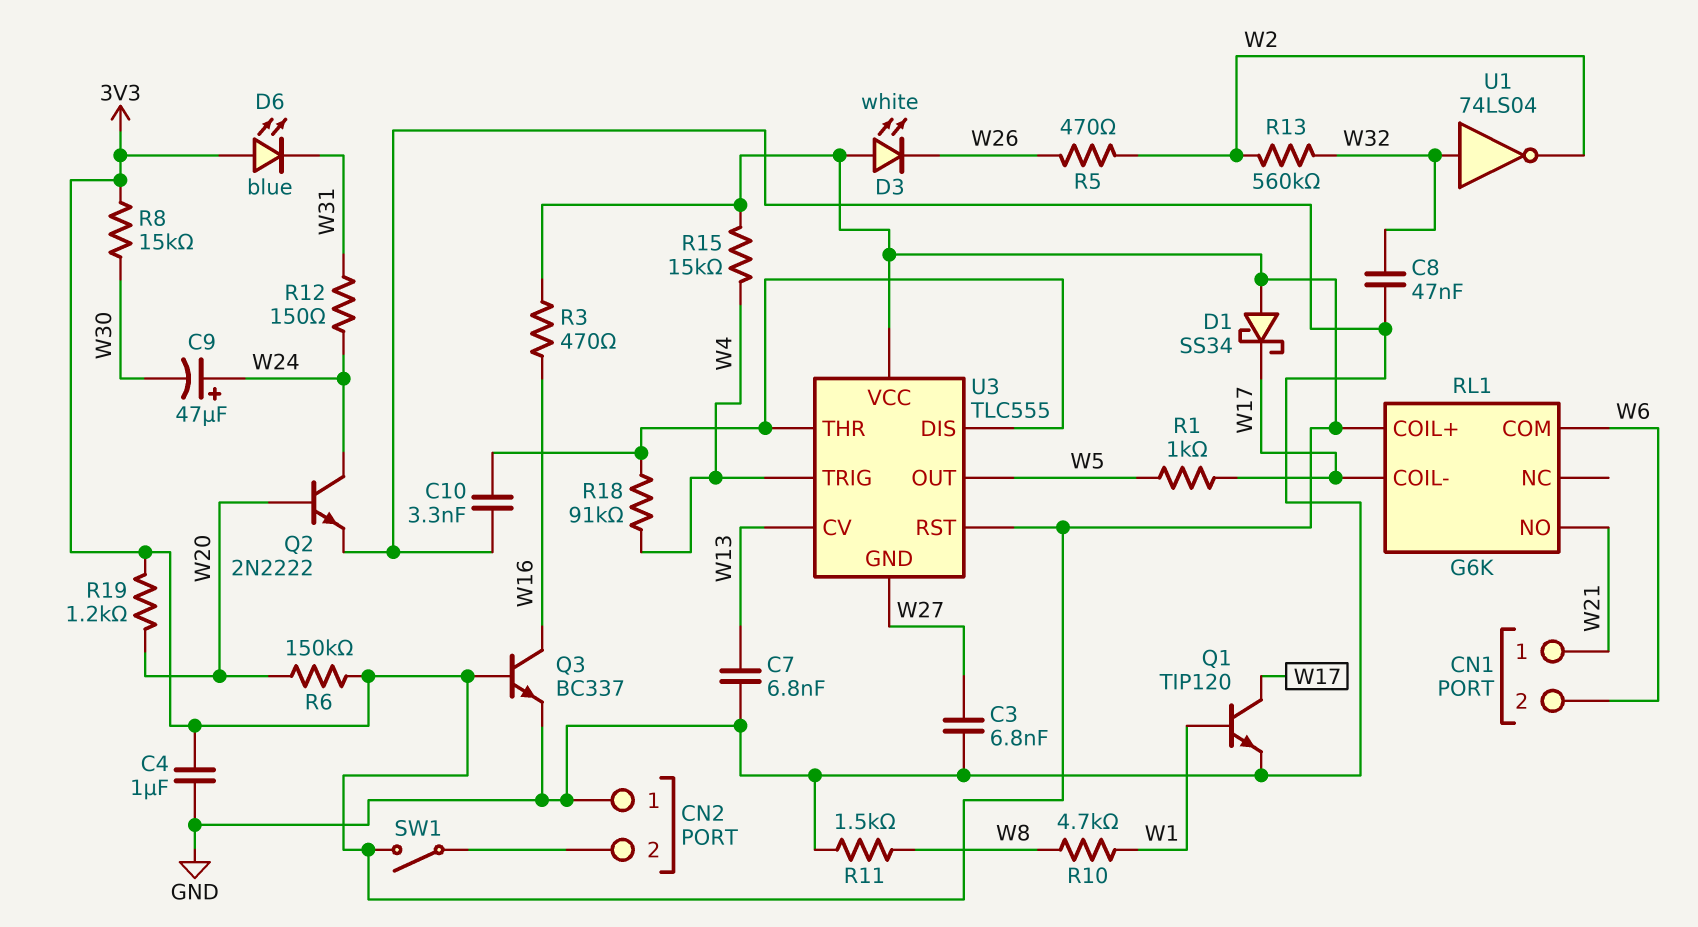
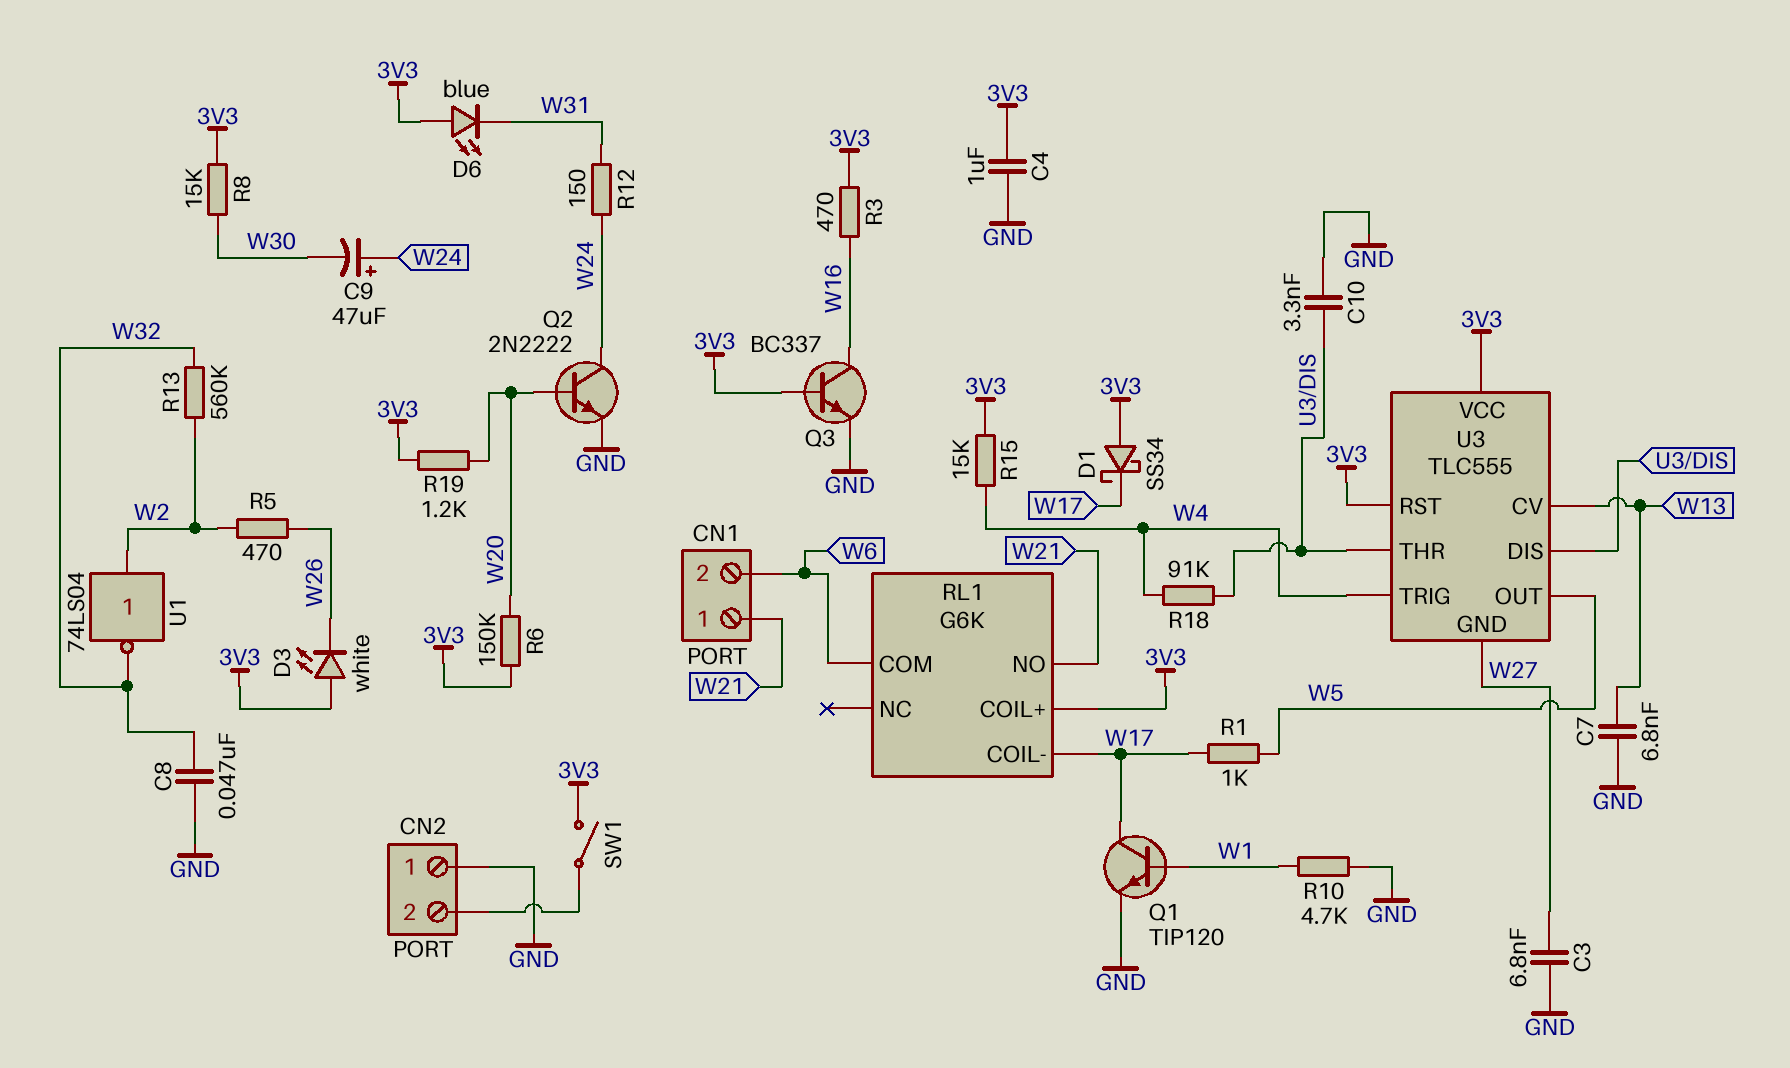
R10: 4.7k (W1, W8) -> 4.7k (GND, W1)
R11: 1.5k (GND, W8) -> none
U1: NOT 74LS04 (in W32, out W2) -> NOT 74LS04 (in W2, out W32)

